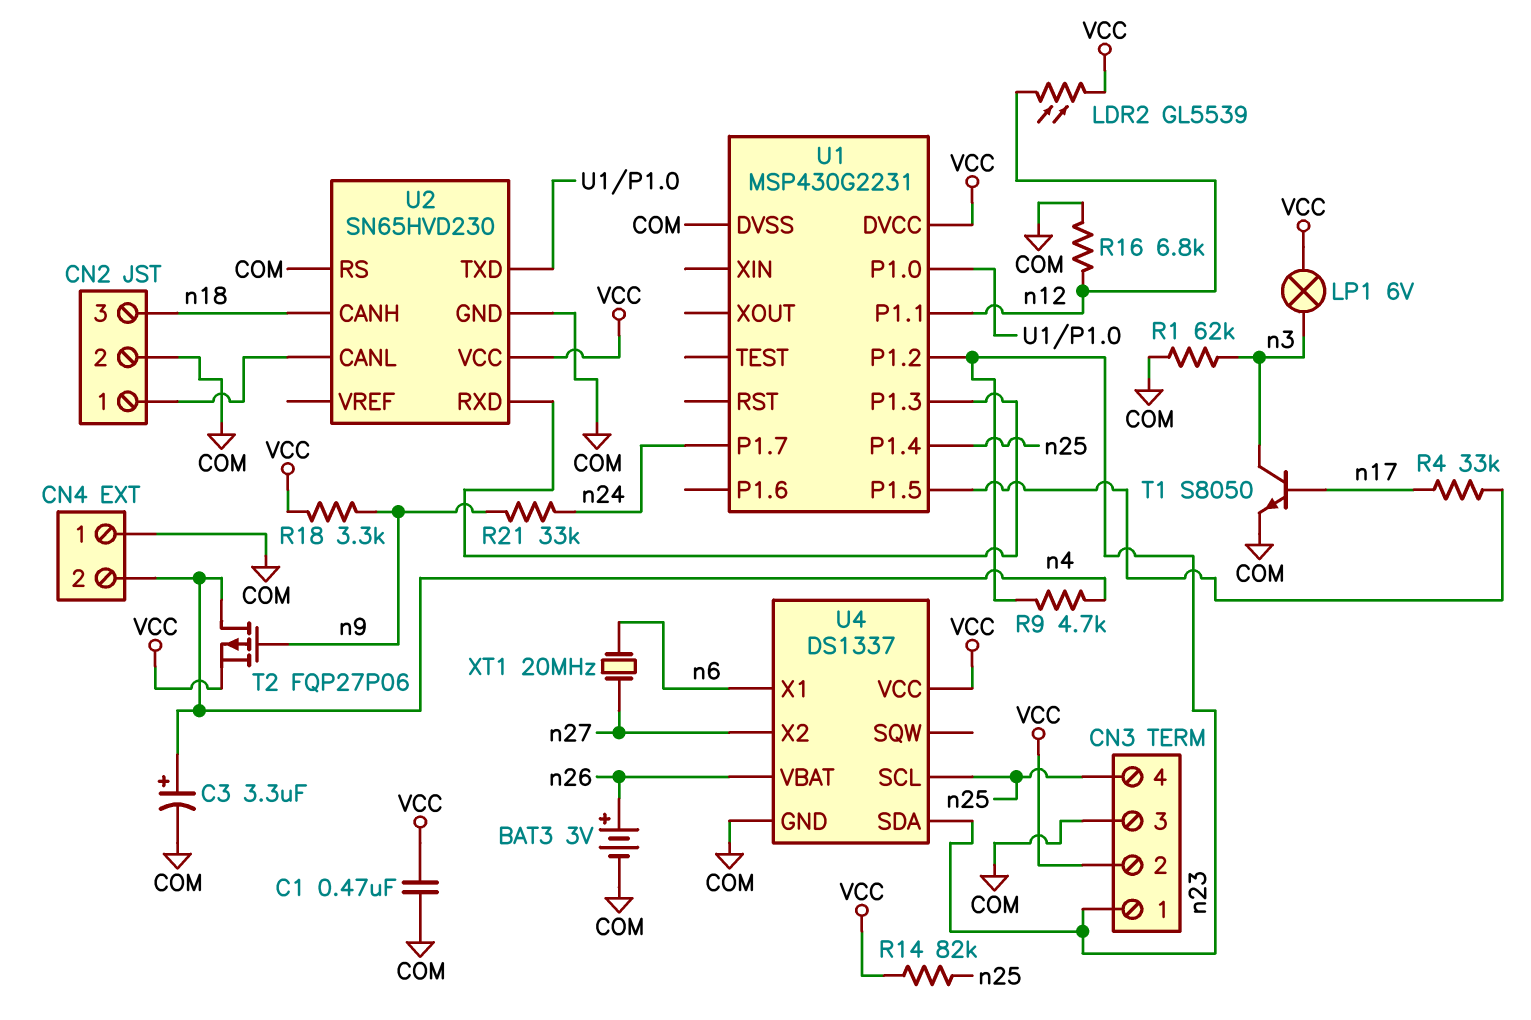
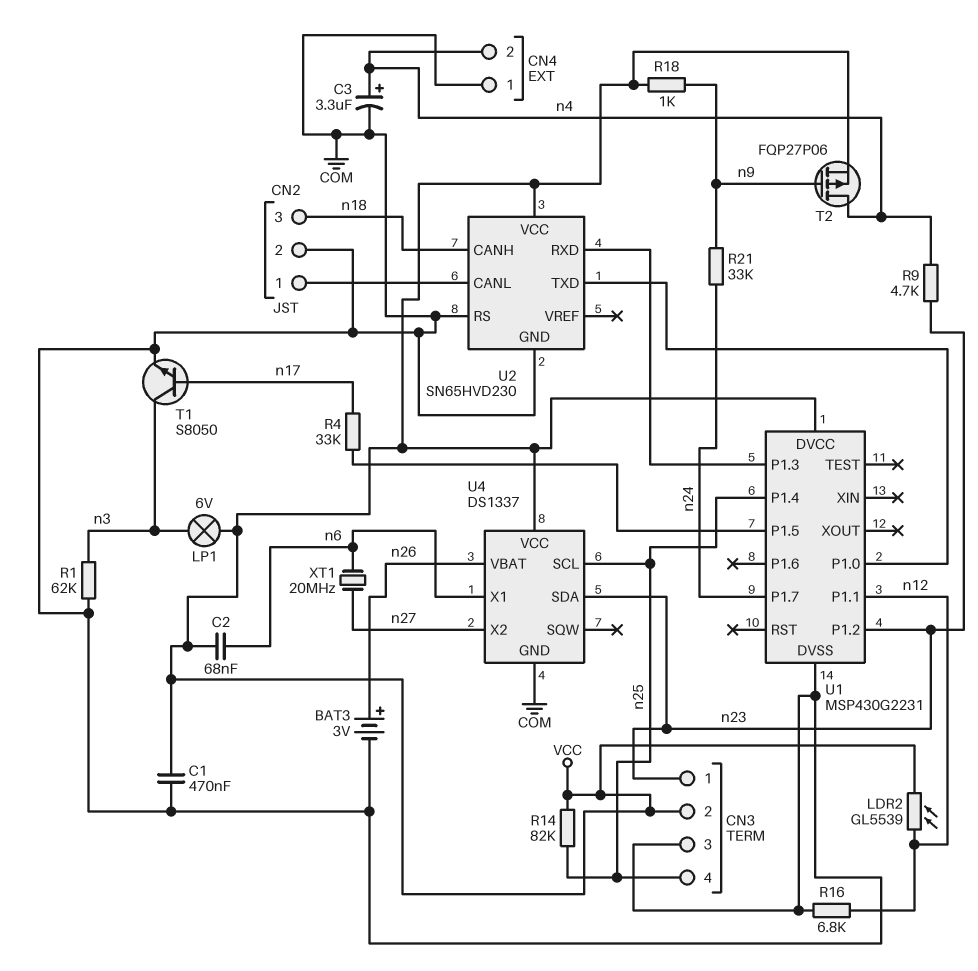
C2: none -> 68nF (VCC, n6)
R18: 3.3k (VCC, n9) -> 1k (VCC, n9)

